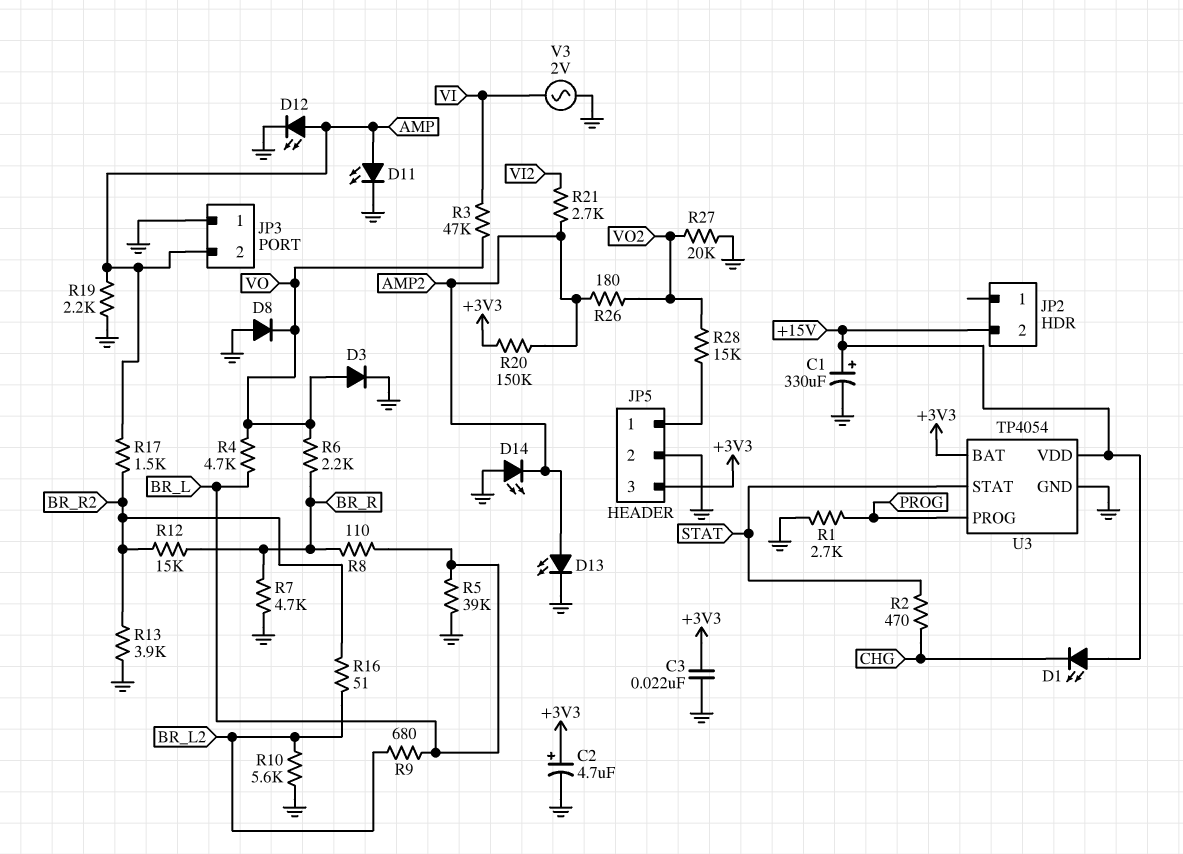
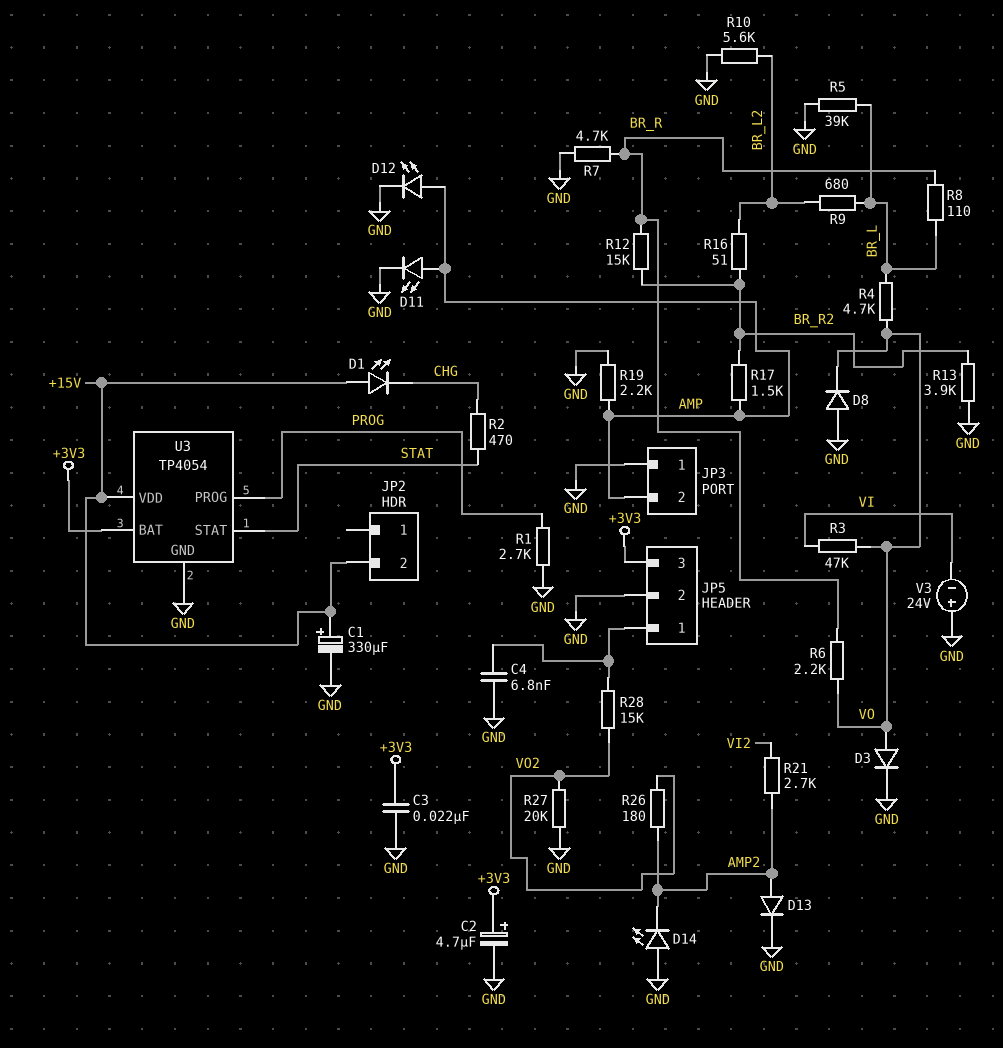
C4: none -> 6.8nF (GND, JP5/1)
D13: LED (A AMP2, K GND) -> diode (A AMP2, K GND)
R20: 150k (+3V3, AMP2) -> none
V3: AC 2V (GND, VI) -> 24V (plus GND, minus VI)

